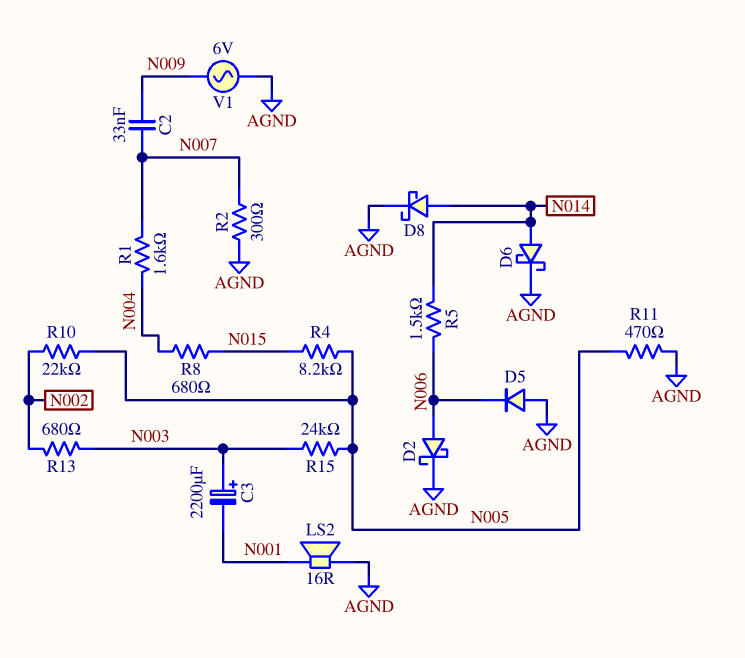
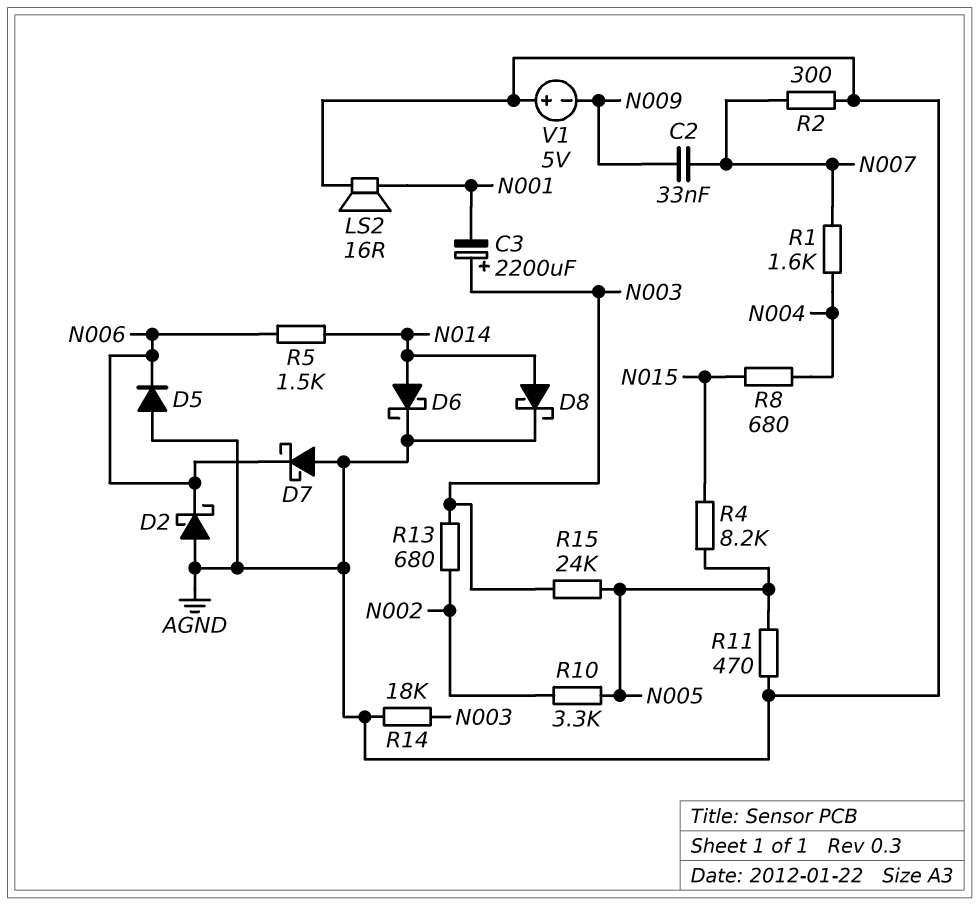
D2: schottky (A N006, K AGND) -> schottky (A AGND, K N006)
D7: none -> schottky (A AGND, K N006)
R10: 22k (N002, N005) -> 3.3k (N002, N005)
R14: none -> 18k (AGND, N003)
V1: AC 6V (AGND, N009) -> 5V (plus AGND, minus N009)

